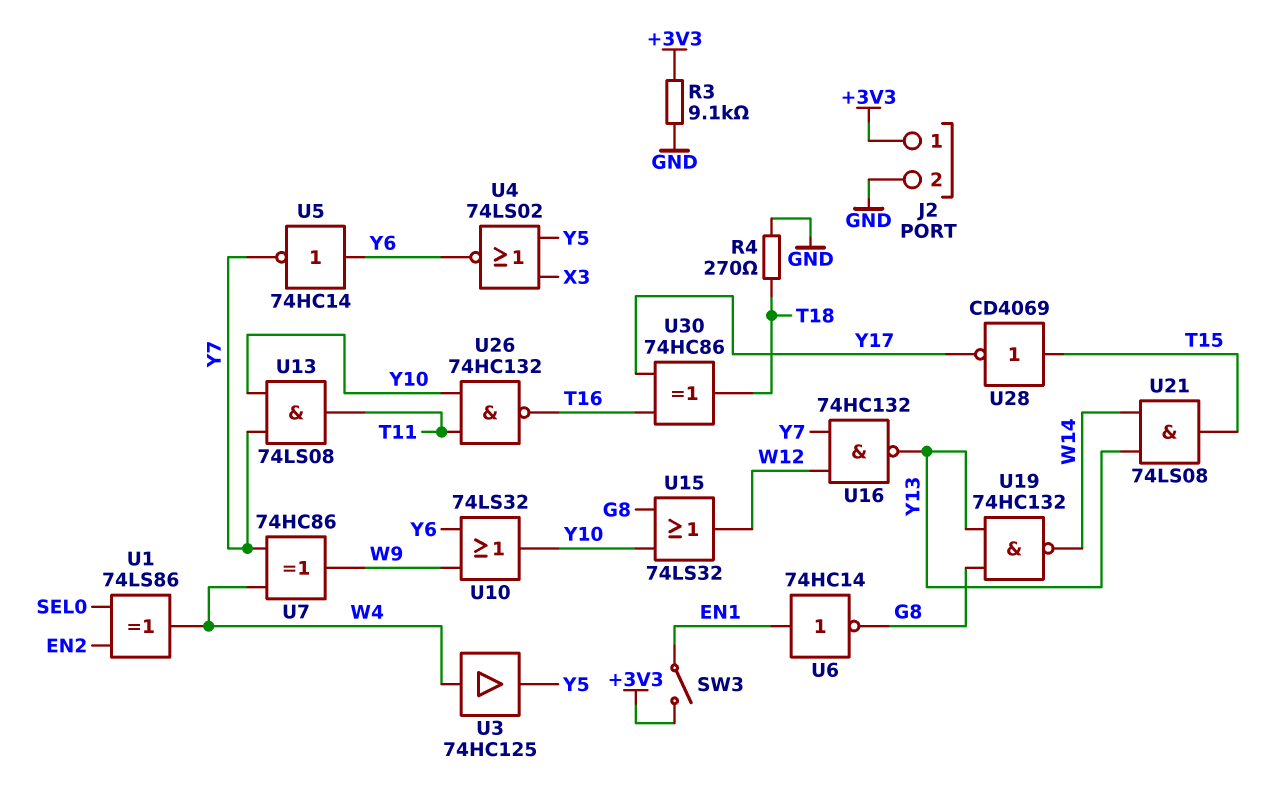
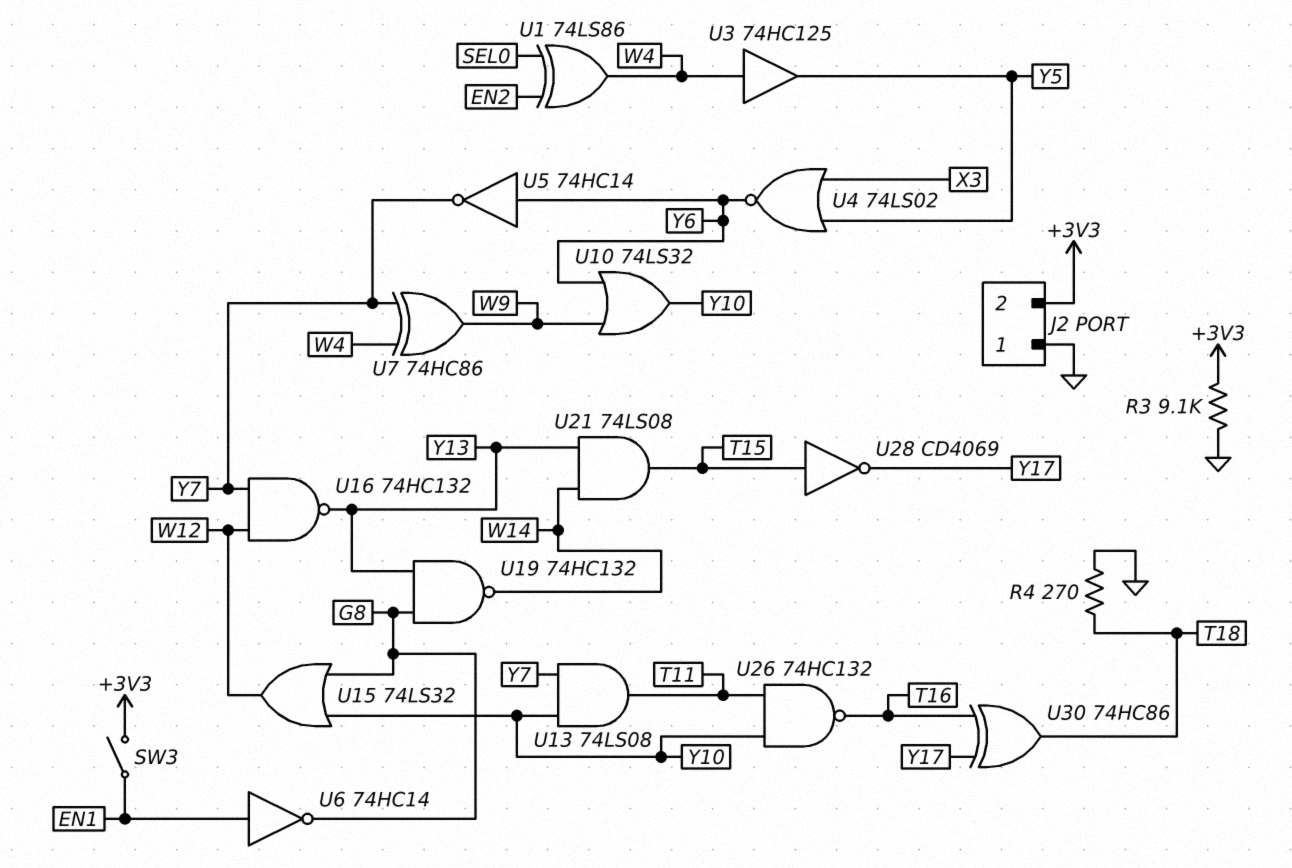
J2 pin 1: +3V3 -> GND
J2 pin 2: GND -> +3V3

